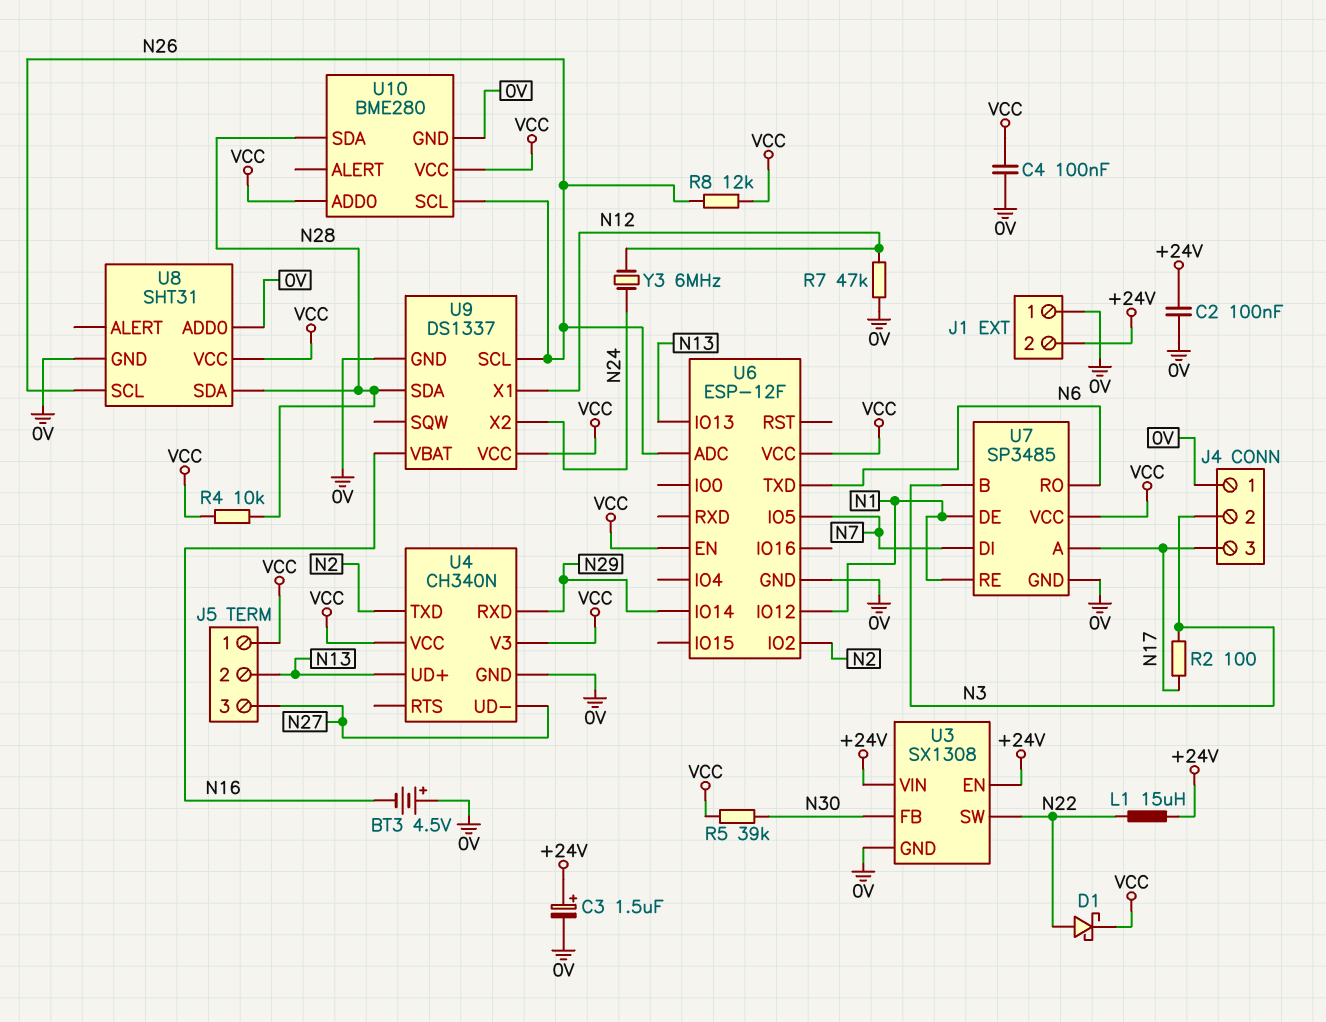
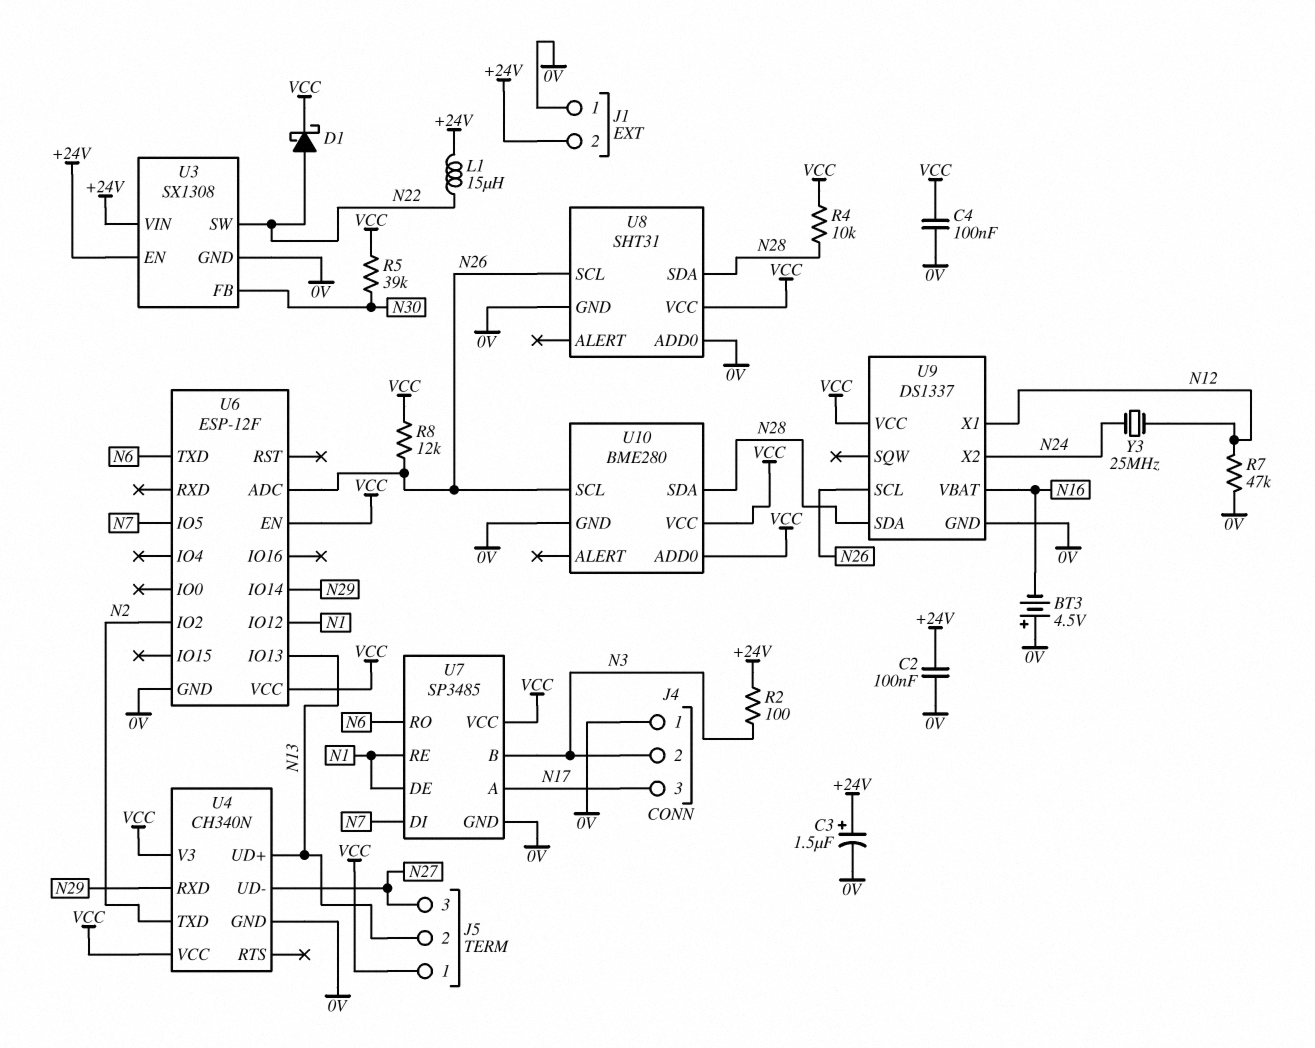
R2: 100 (N3, N17) -> 100 (+24V, N3)
Y3: 6MHz (N12, N24) -> 25MHz (N12, N24)

